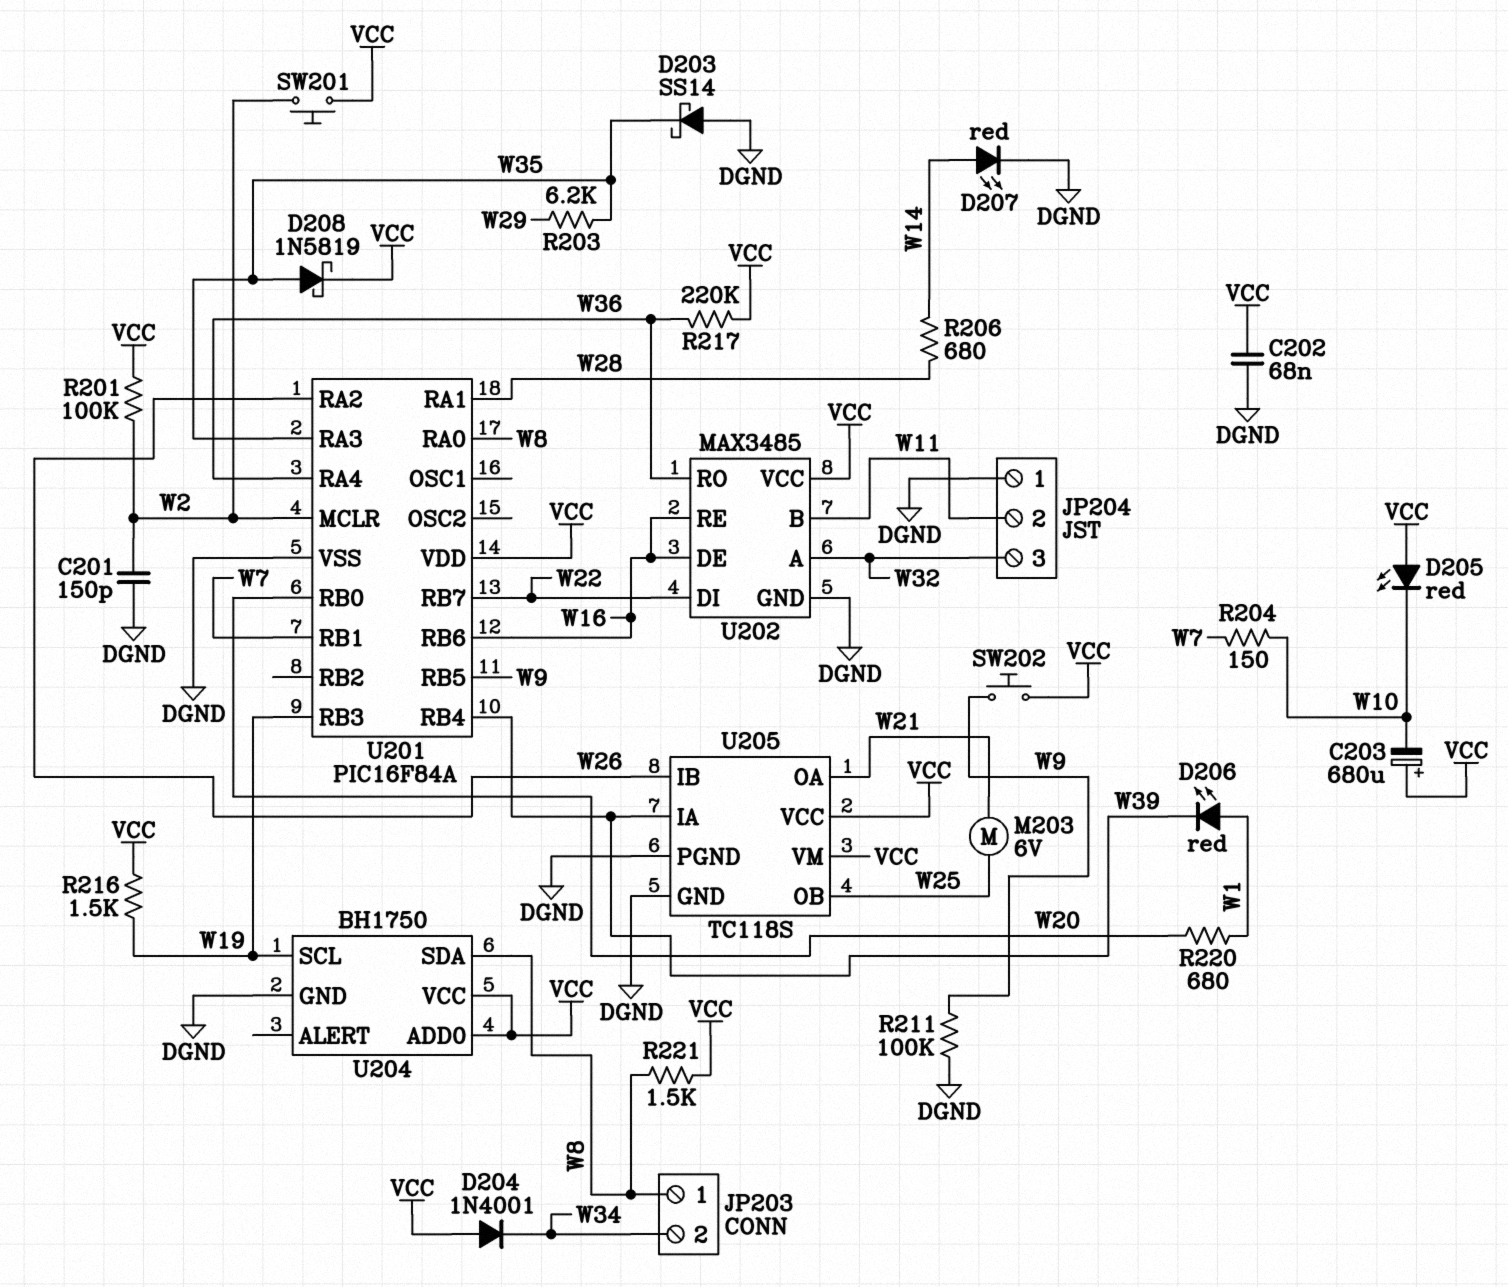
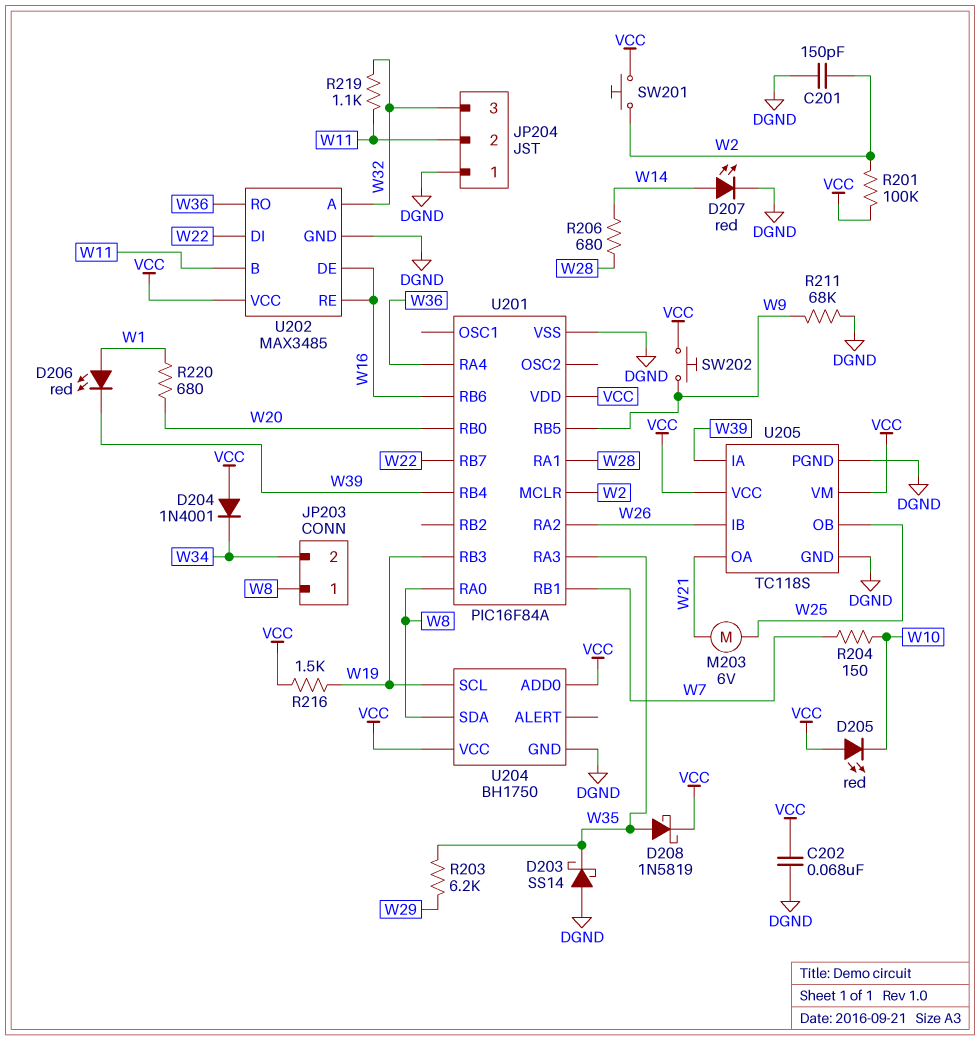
C203: 680uF (plus VCC, minus W10) -> none
R211: 100k (DGND, W9) -> 68k (DGND, W9)
R217: 220k (VCC, W36) -> none
R219: none -> 1.1k (W11, W32)
R221: 1.5k (VCC, W8) -> none

